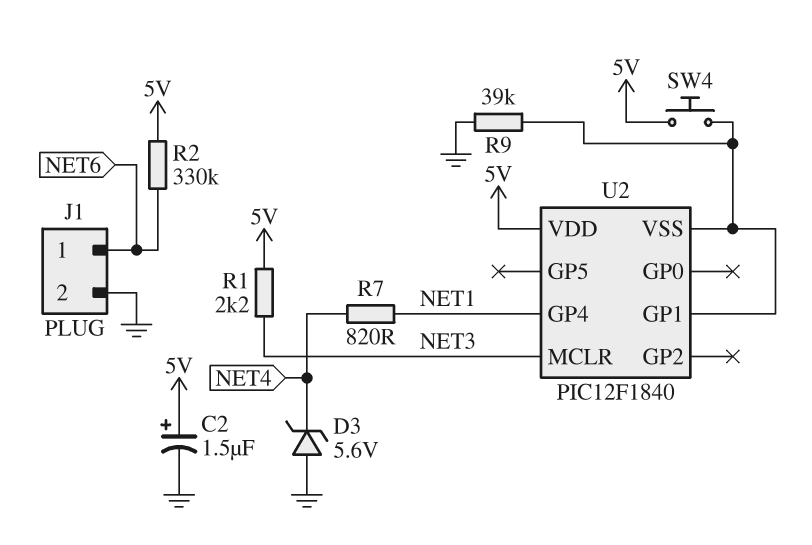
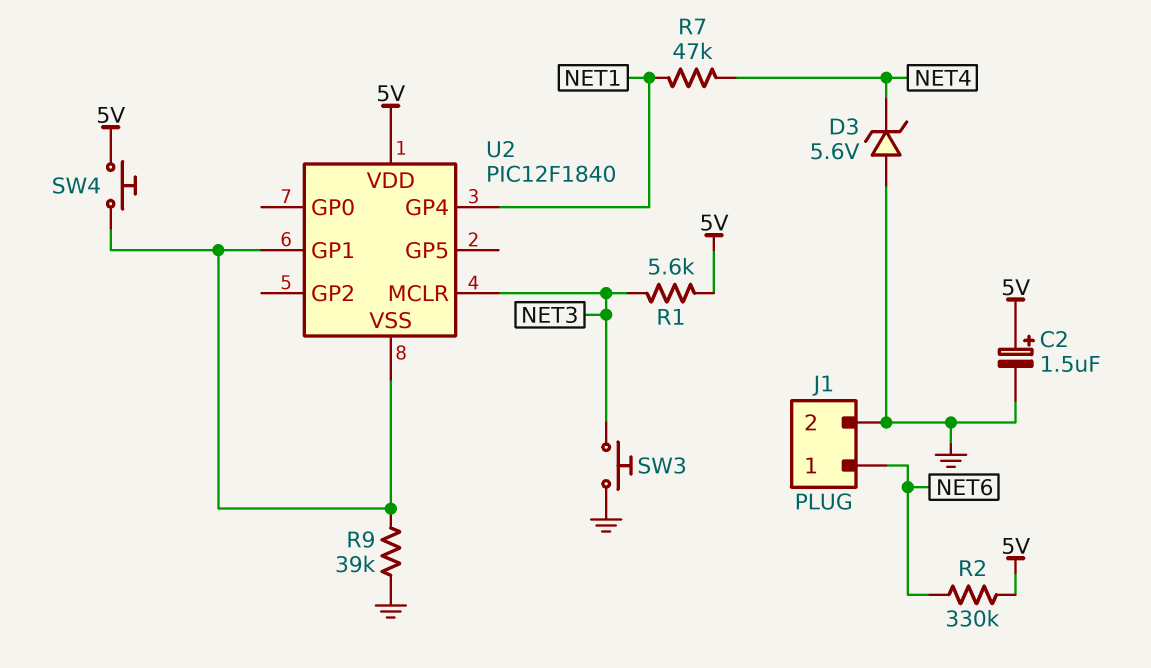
R1: 2.2k (5V, NET3) -> 5.6k (5V, NET3)
R7: 820 (NET1, NET4) -> 47k (NET1, NET4)
SW3: none -> button (GND, NET3)

